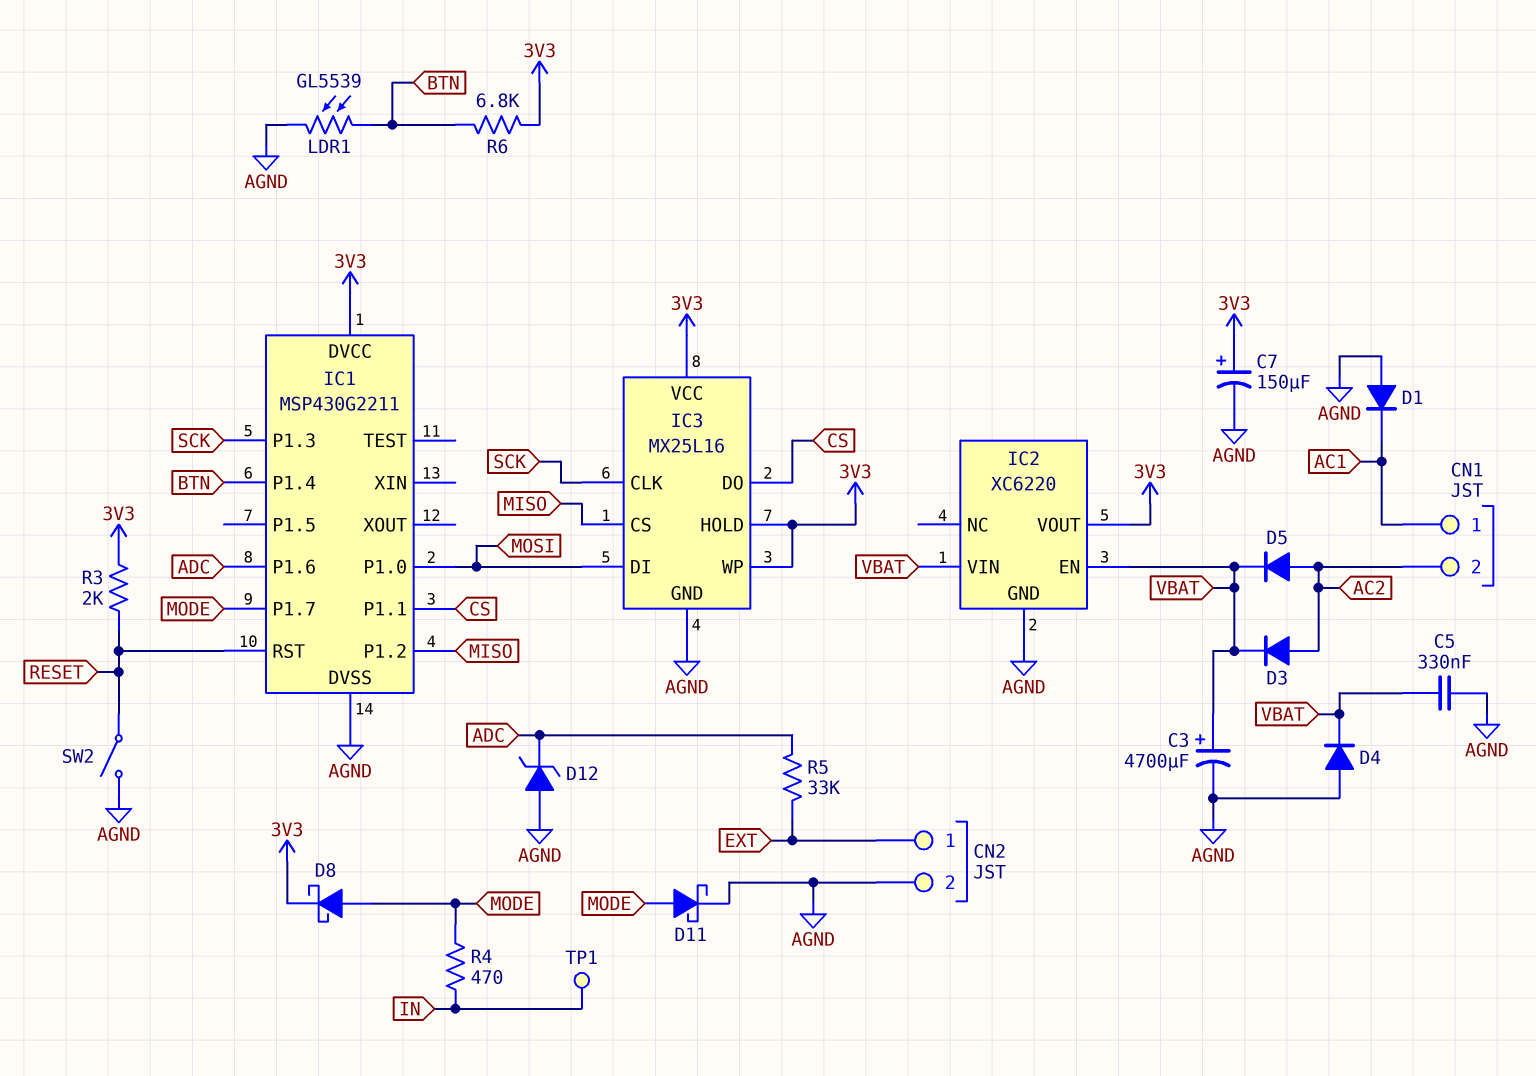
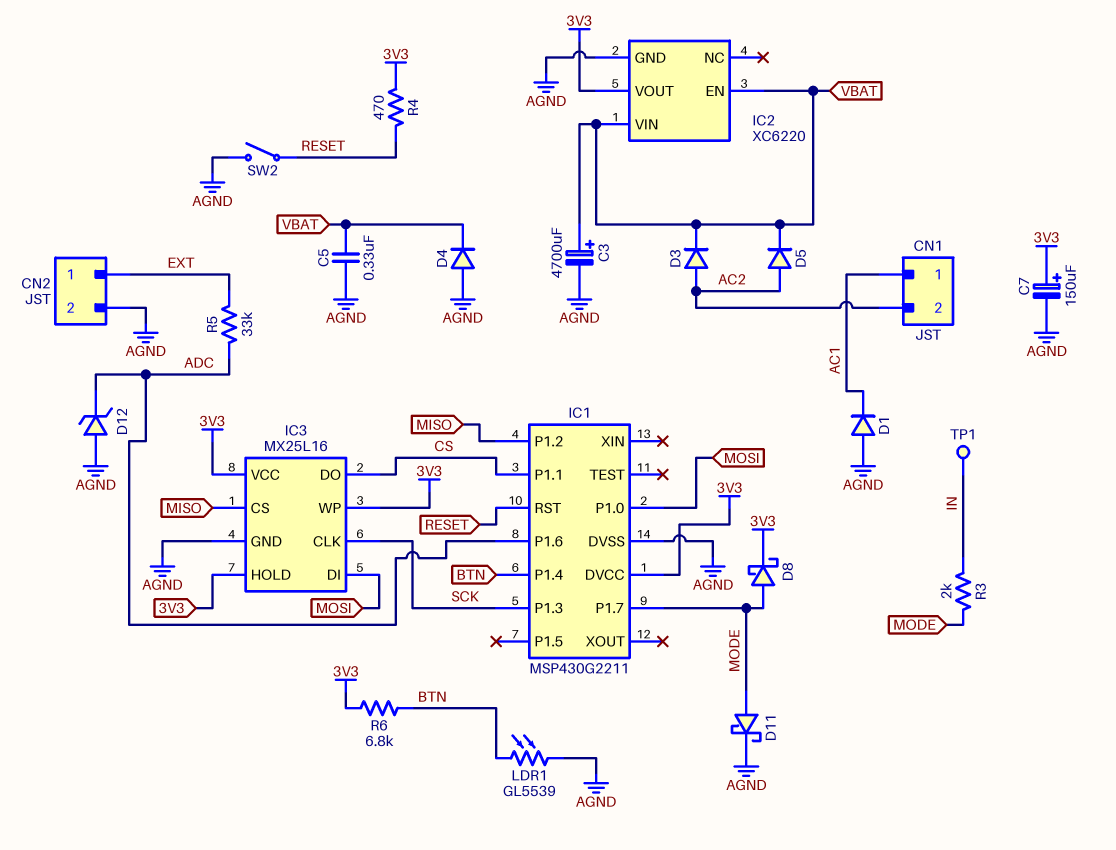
R3: 2k (3V3, RESET) -> 2k (IN, MODE)
R4: 470 (IN, MODE) -> 470 (3V3, RESET)

